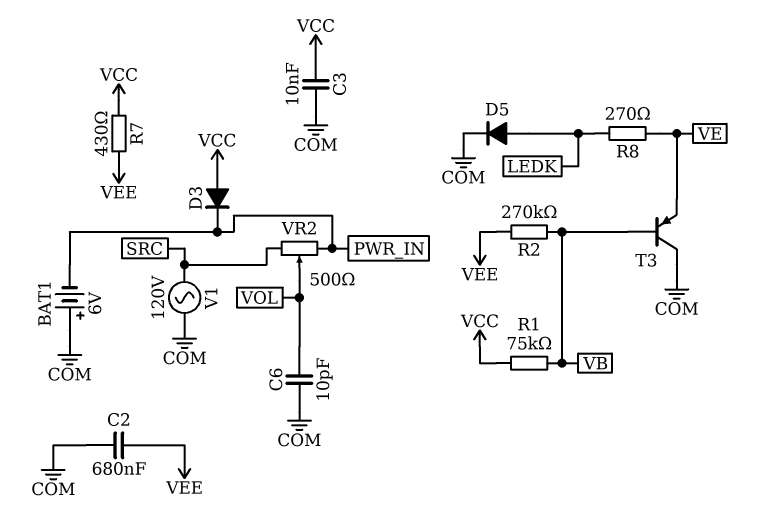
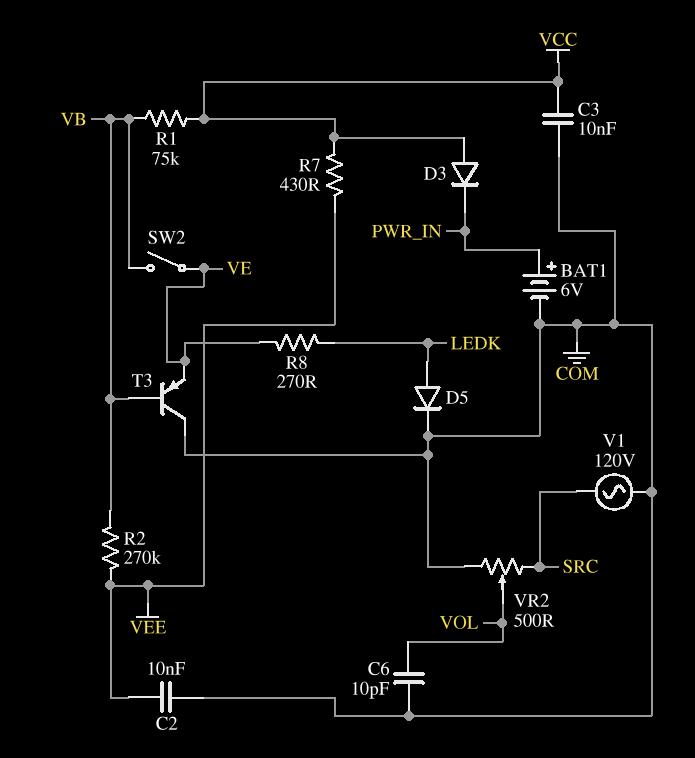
BAT1: 6V (plus COM, minus PWR_IN) -> 6V (plus PWR_IN, minus COM)
C2: 680nF (COM, VEE) -> 10nF (COM, VEE)
SW2: none -> switch (VB, VE)
VR2: 500 (PWR_IN, SRC, wiper VOL) -> 500 (COM, SRC, wiper VOL)

